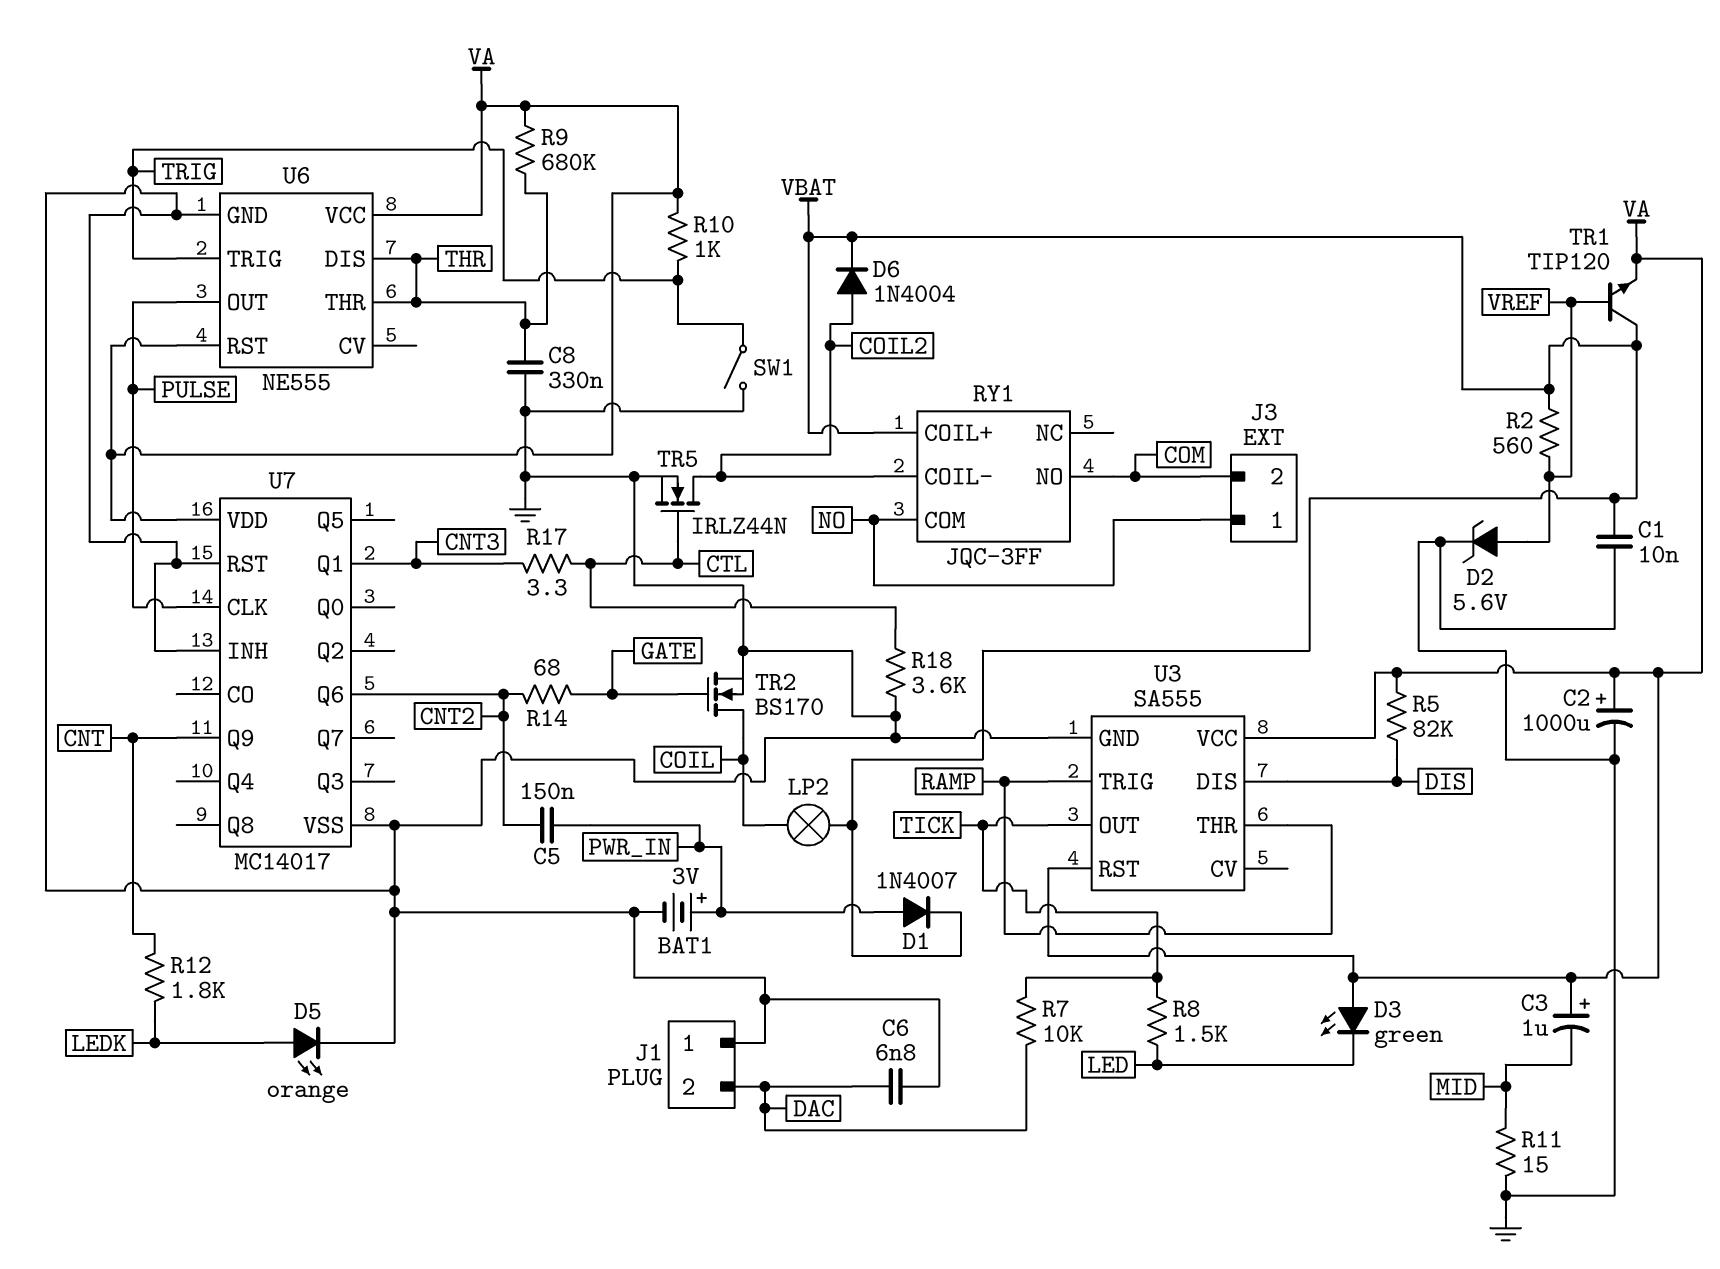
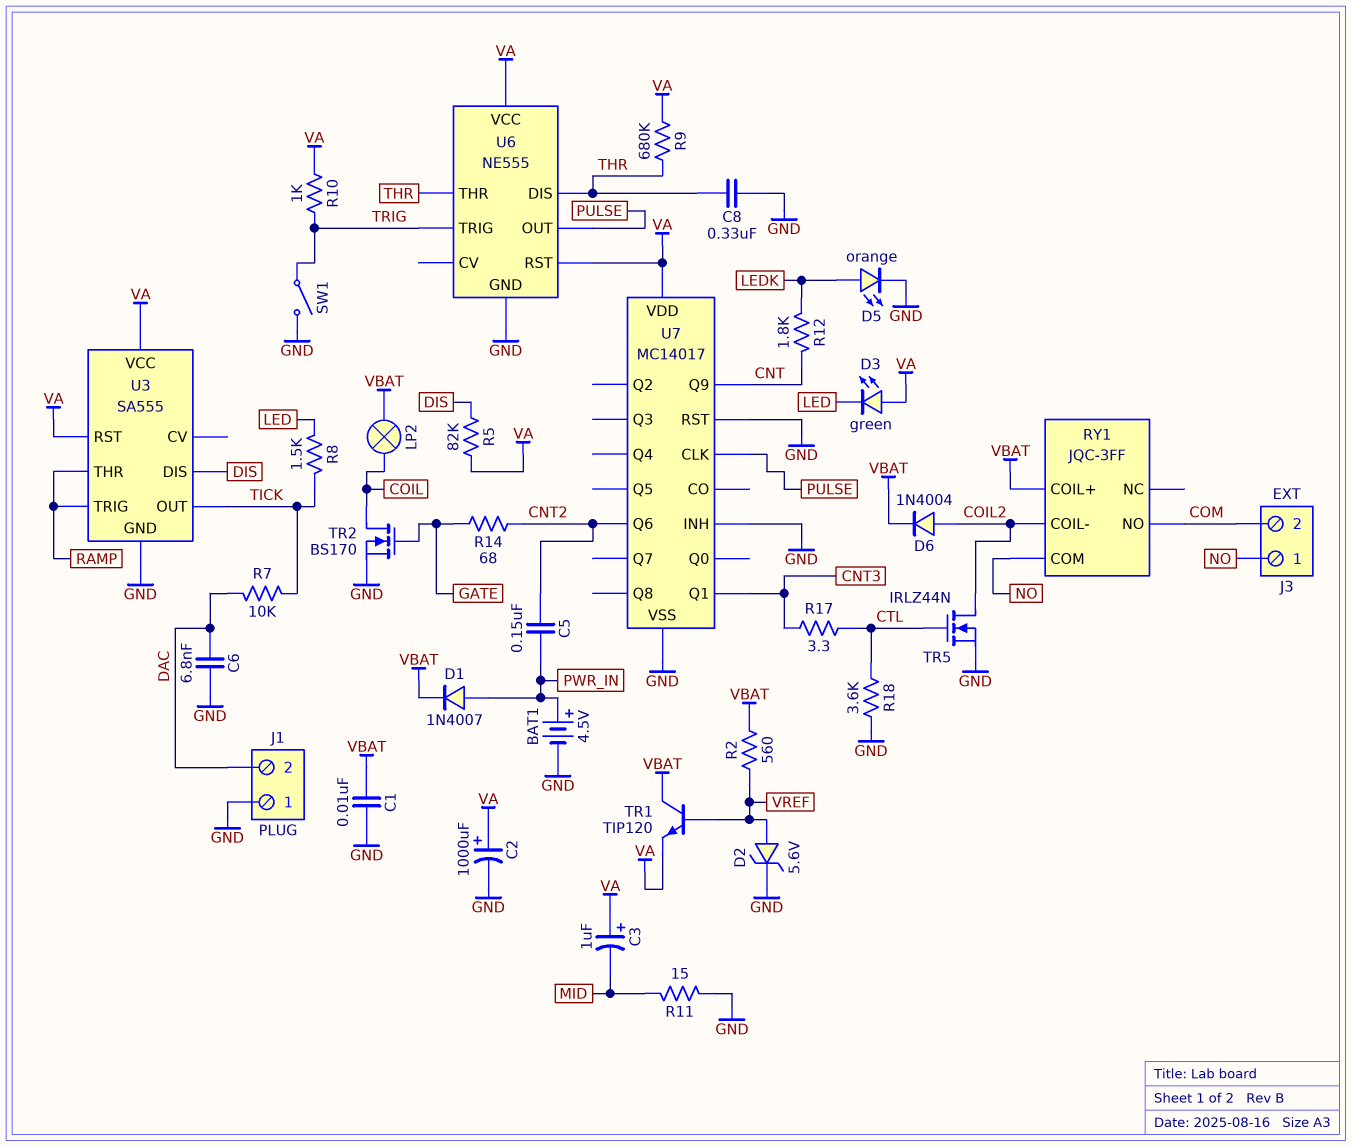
BAT1: 3V (plus PWR_IN, minus GND) -> 4.5V (plus PWR_IN, minus GND)

